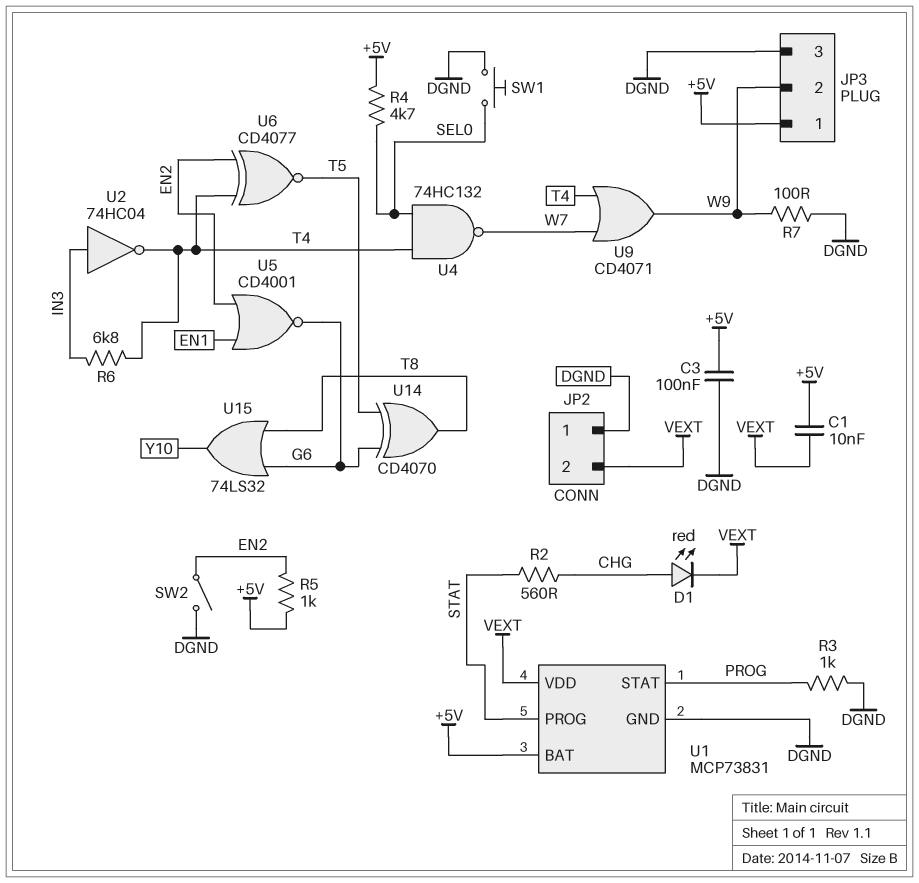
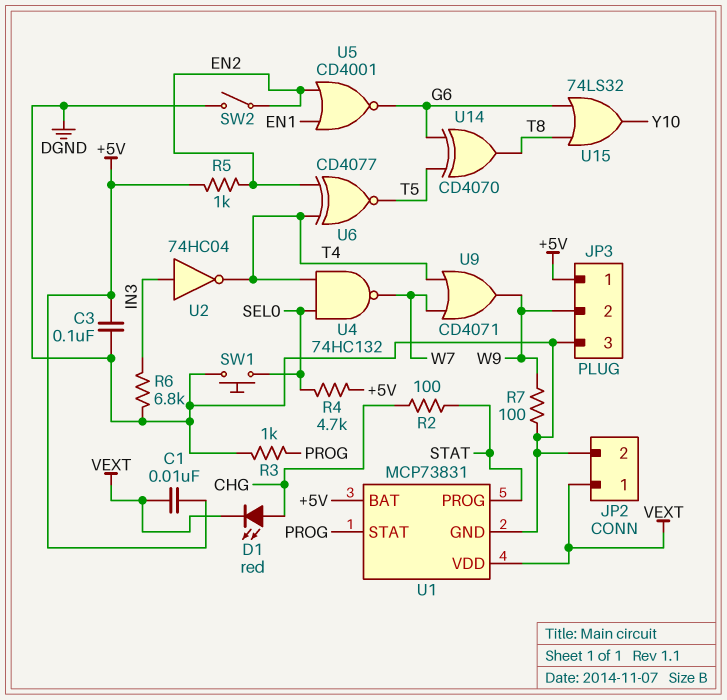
JP2 pin 1: DGND -> VEXT
JP2 pin 2: VEXT -> DGND
R2: 560 (CHG, STAT) -> 100 (CHG, STAT)
R6: 6.8k (IN3, T4) -> 6.8k (DGND, IN3)

